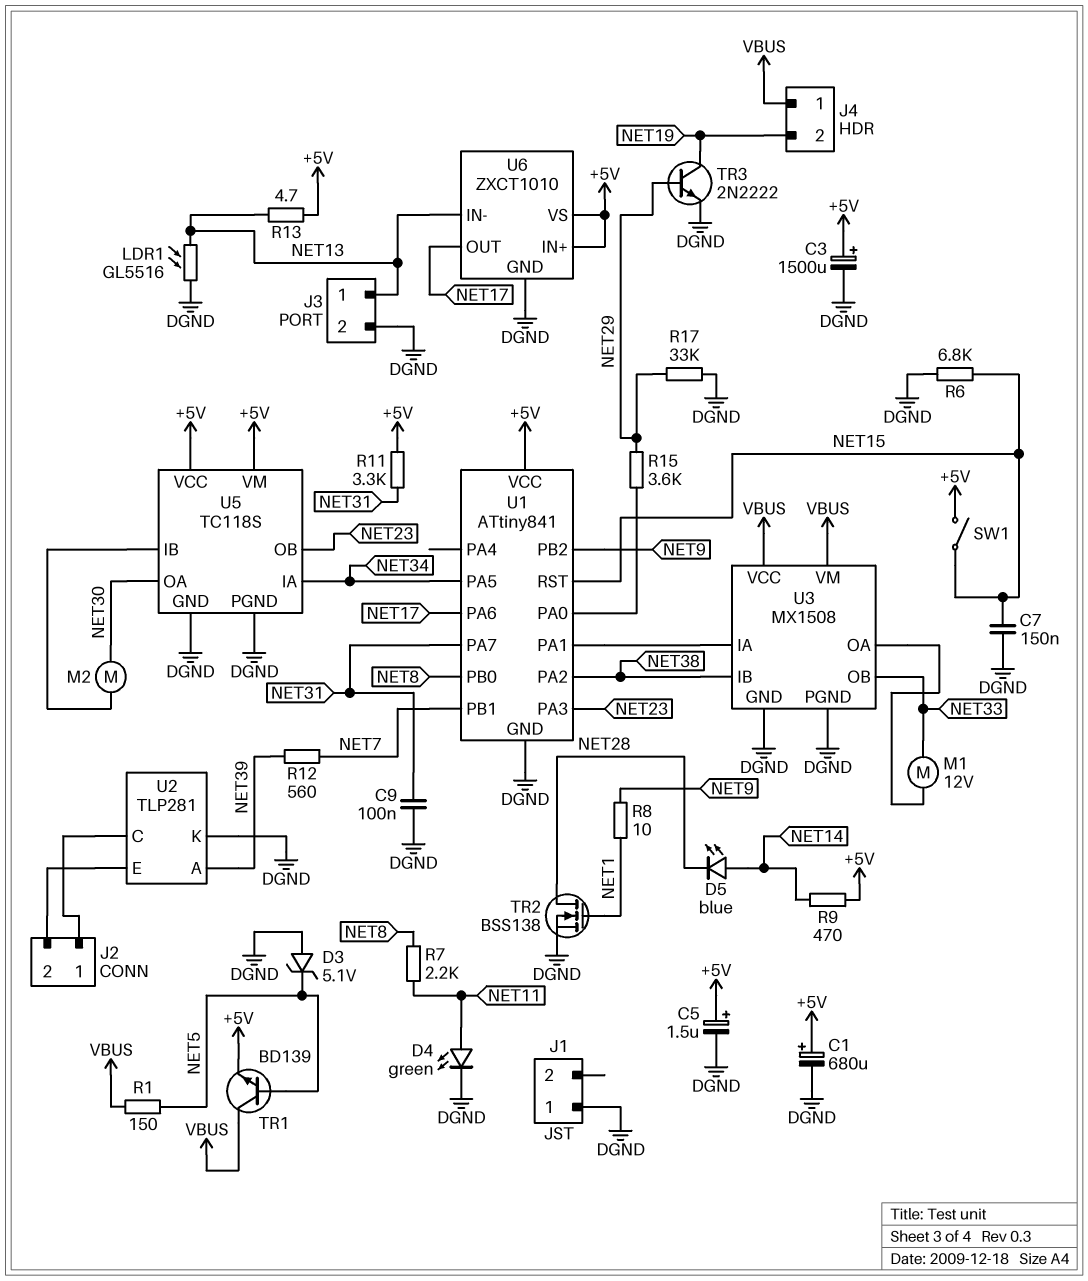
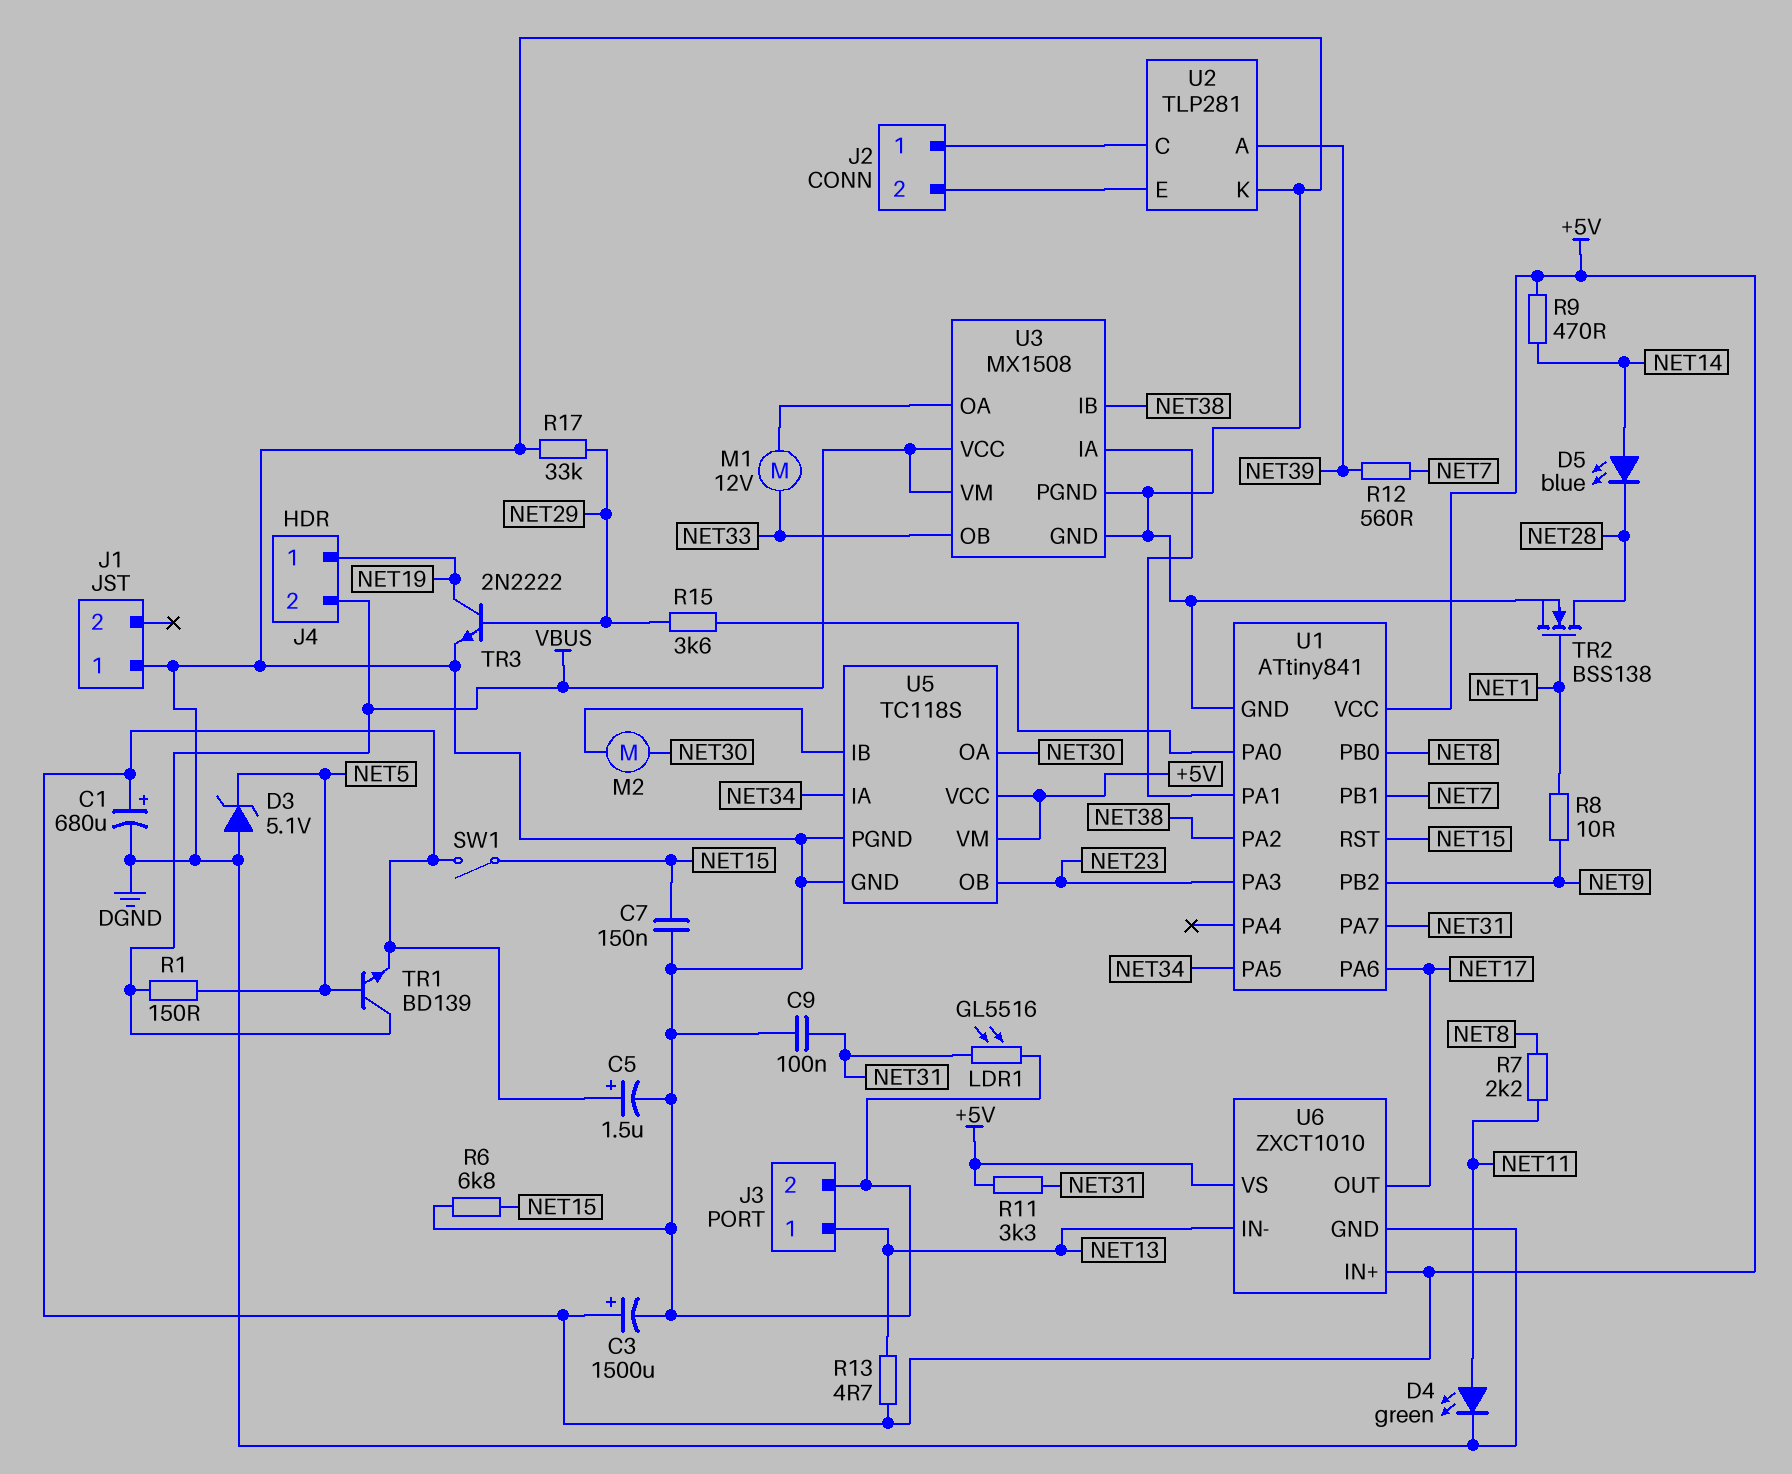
J4 pin 1: VBUS -> NET19
J4 pin 2: NET19 -> VBUS
LDR1: GL5516 (DGND, NET13) -> GL5516 (DGND, NET31)

